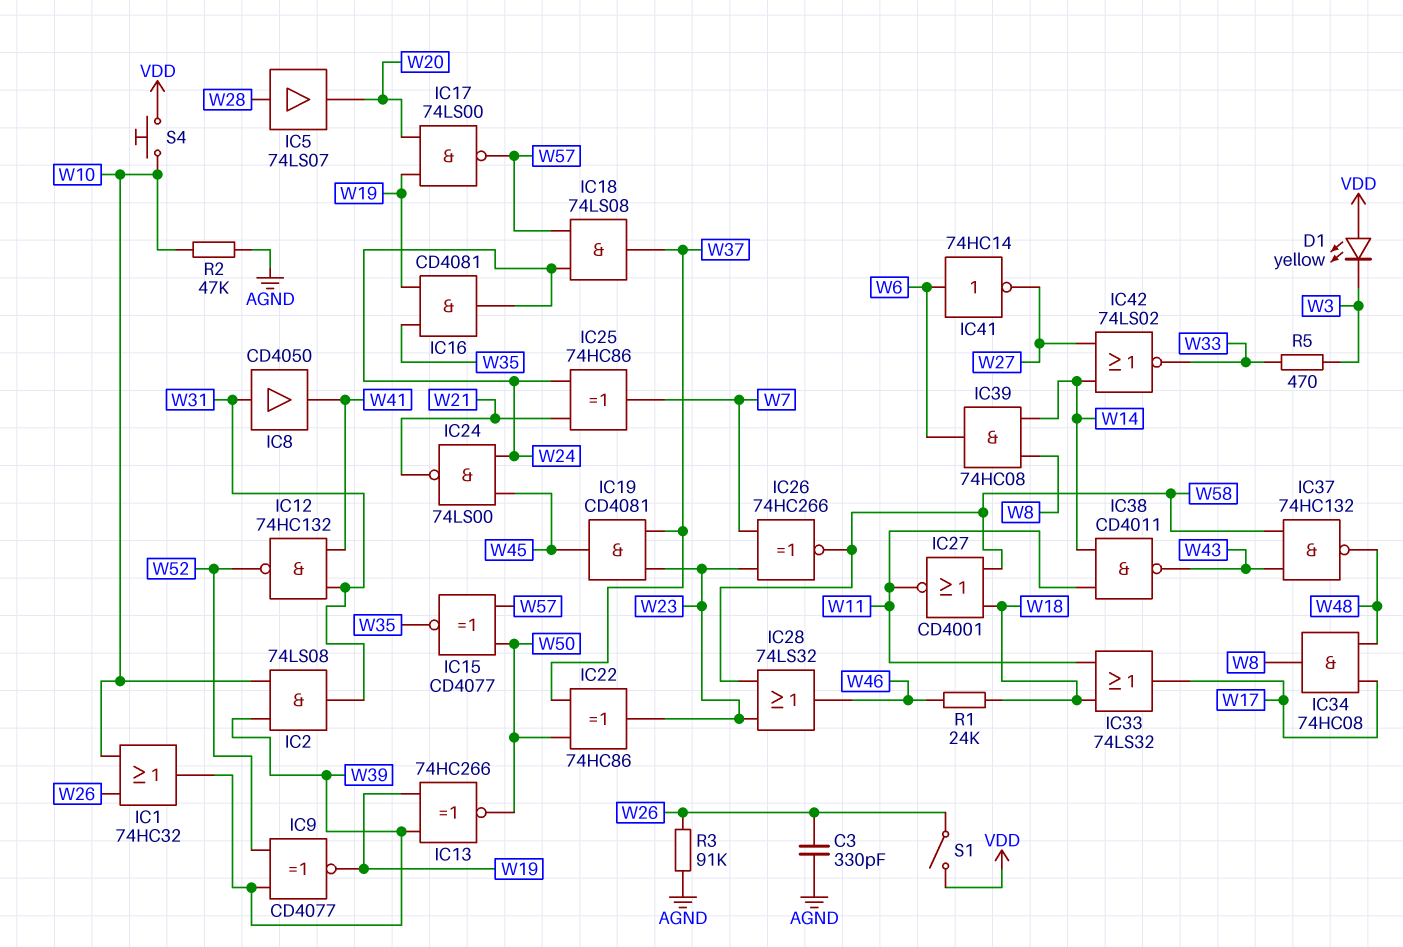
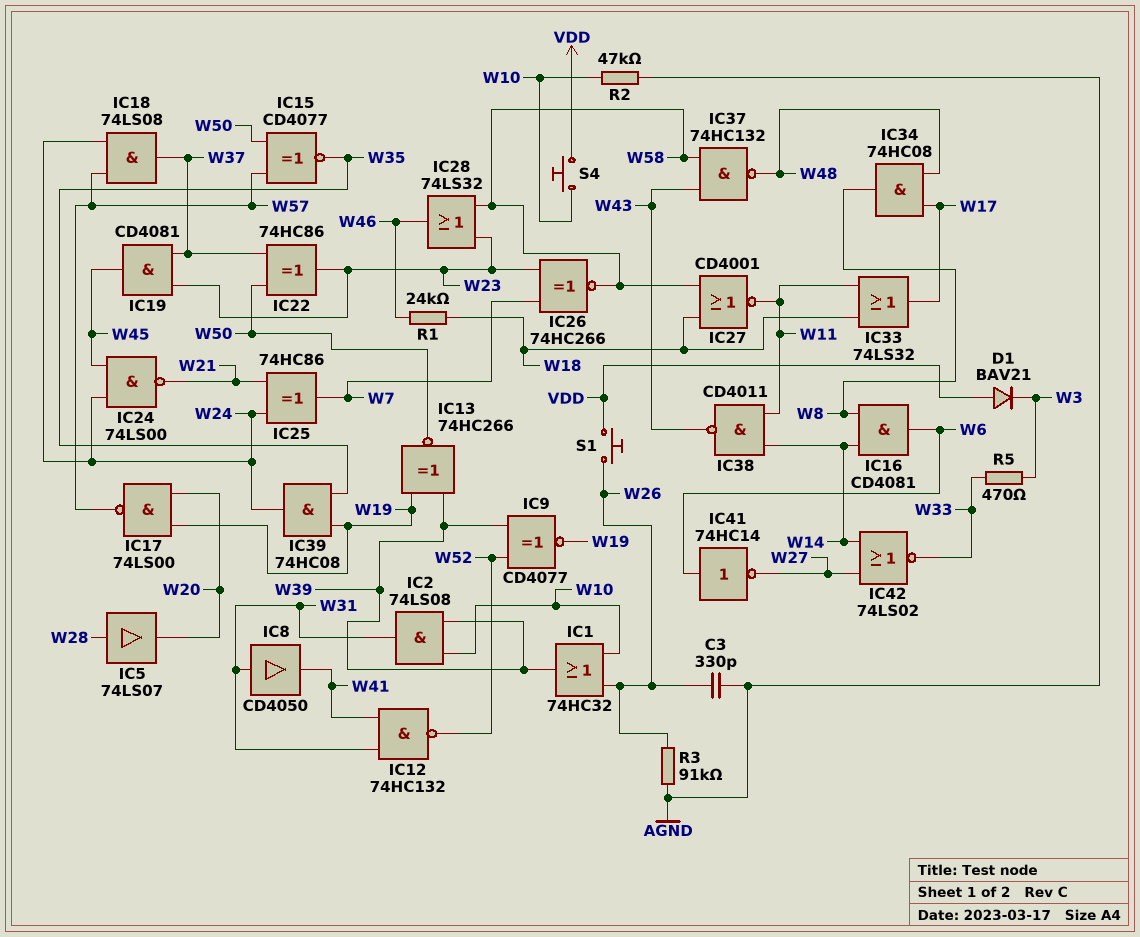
D1: LED yellow (A VDD, K W3) -> diode BAV21 (A VDD, K W3)
IC16: AND CD4081 (in W19, in W35, out W24) -> AND CD4081 (in W8, in W14, out W6)
IC39: AND 74HC08 (in W8, in W14, out W6) -> AND 74HC08 (in W19, in W35, out W24)
S1: switch (VDD, W26) -> button (VDD, W26)

